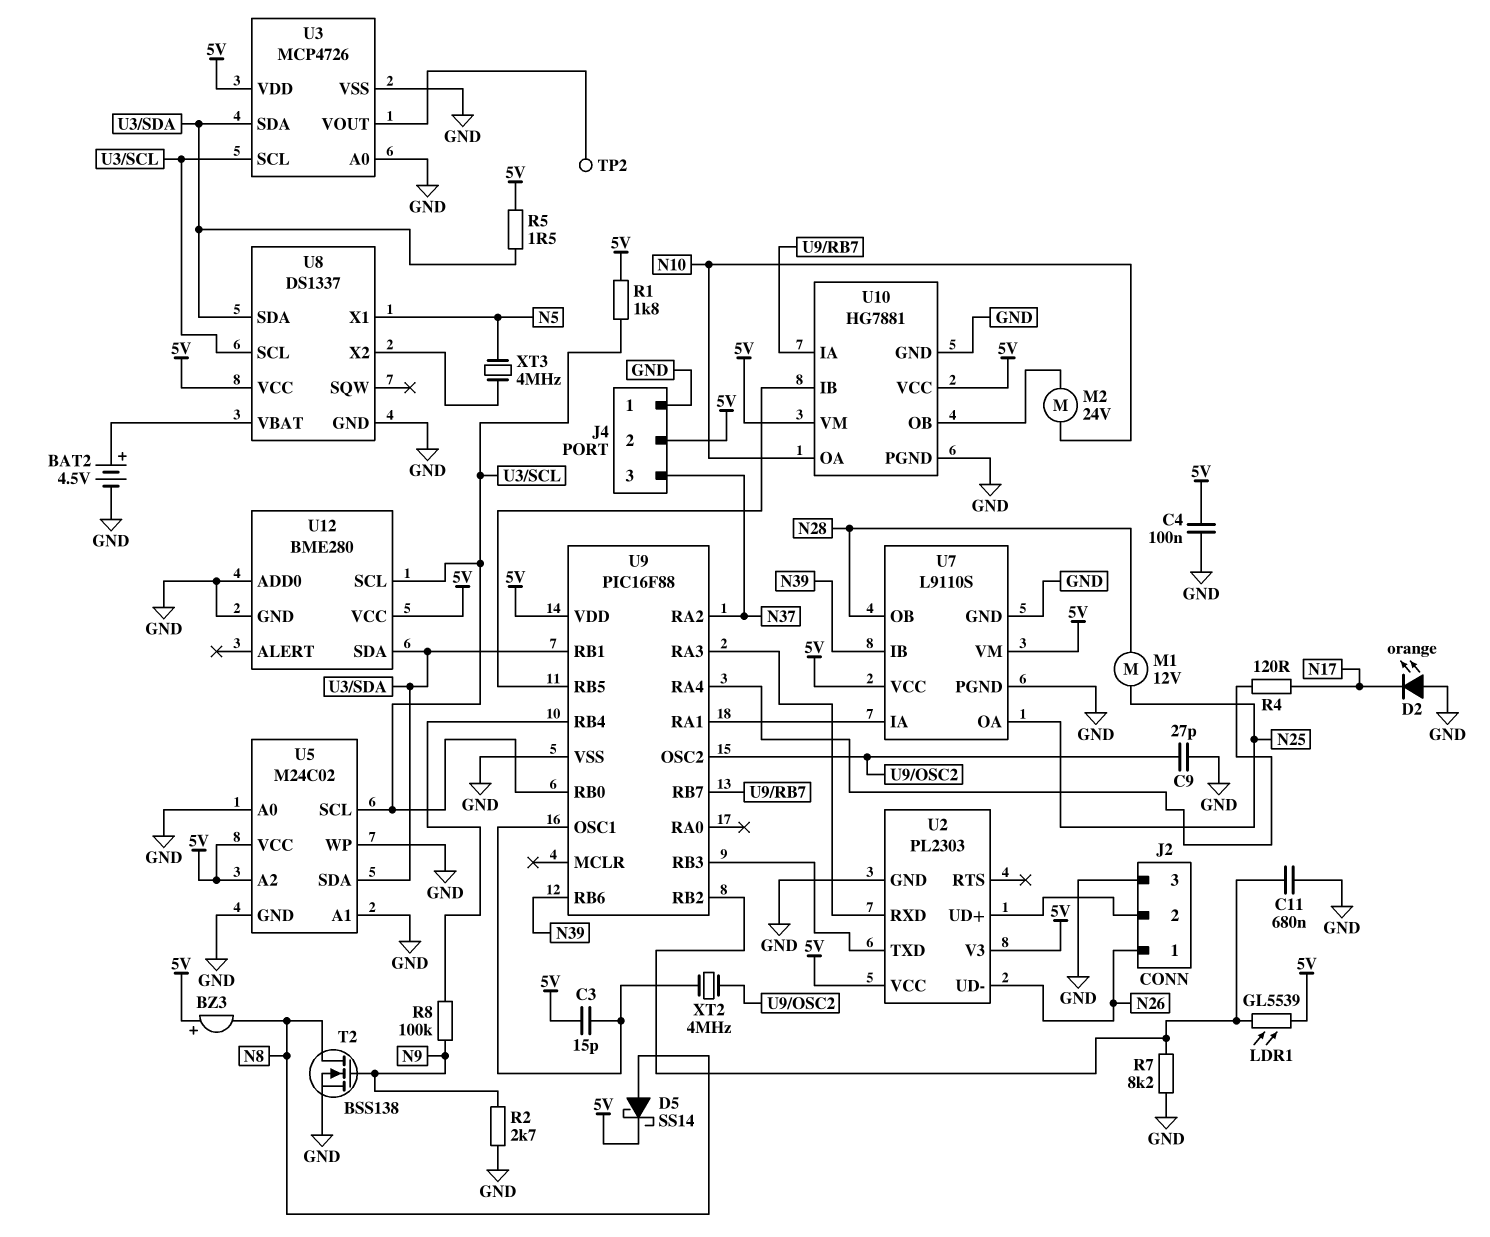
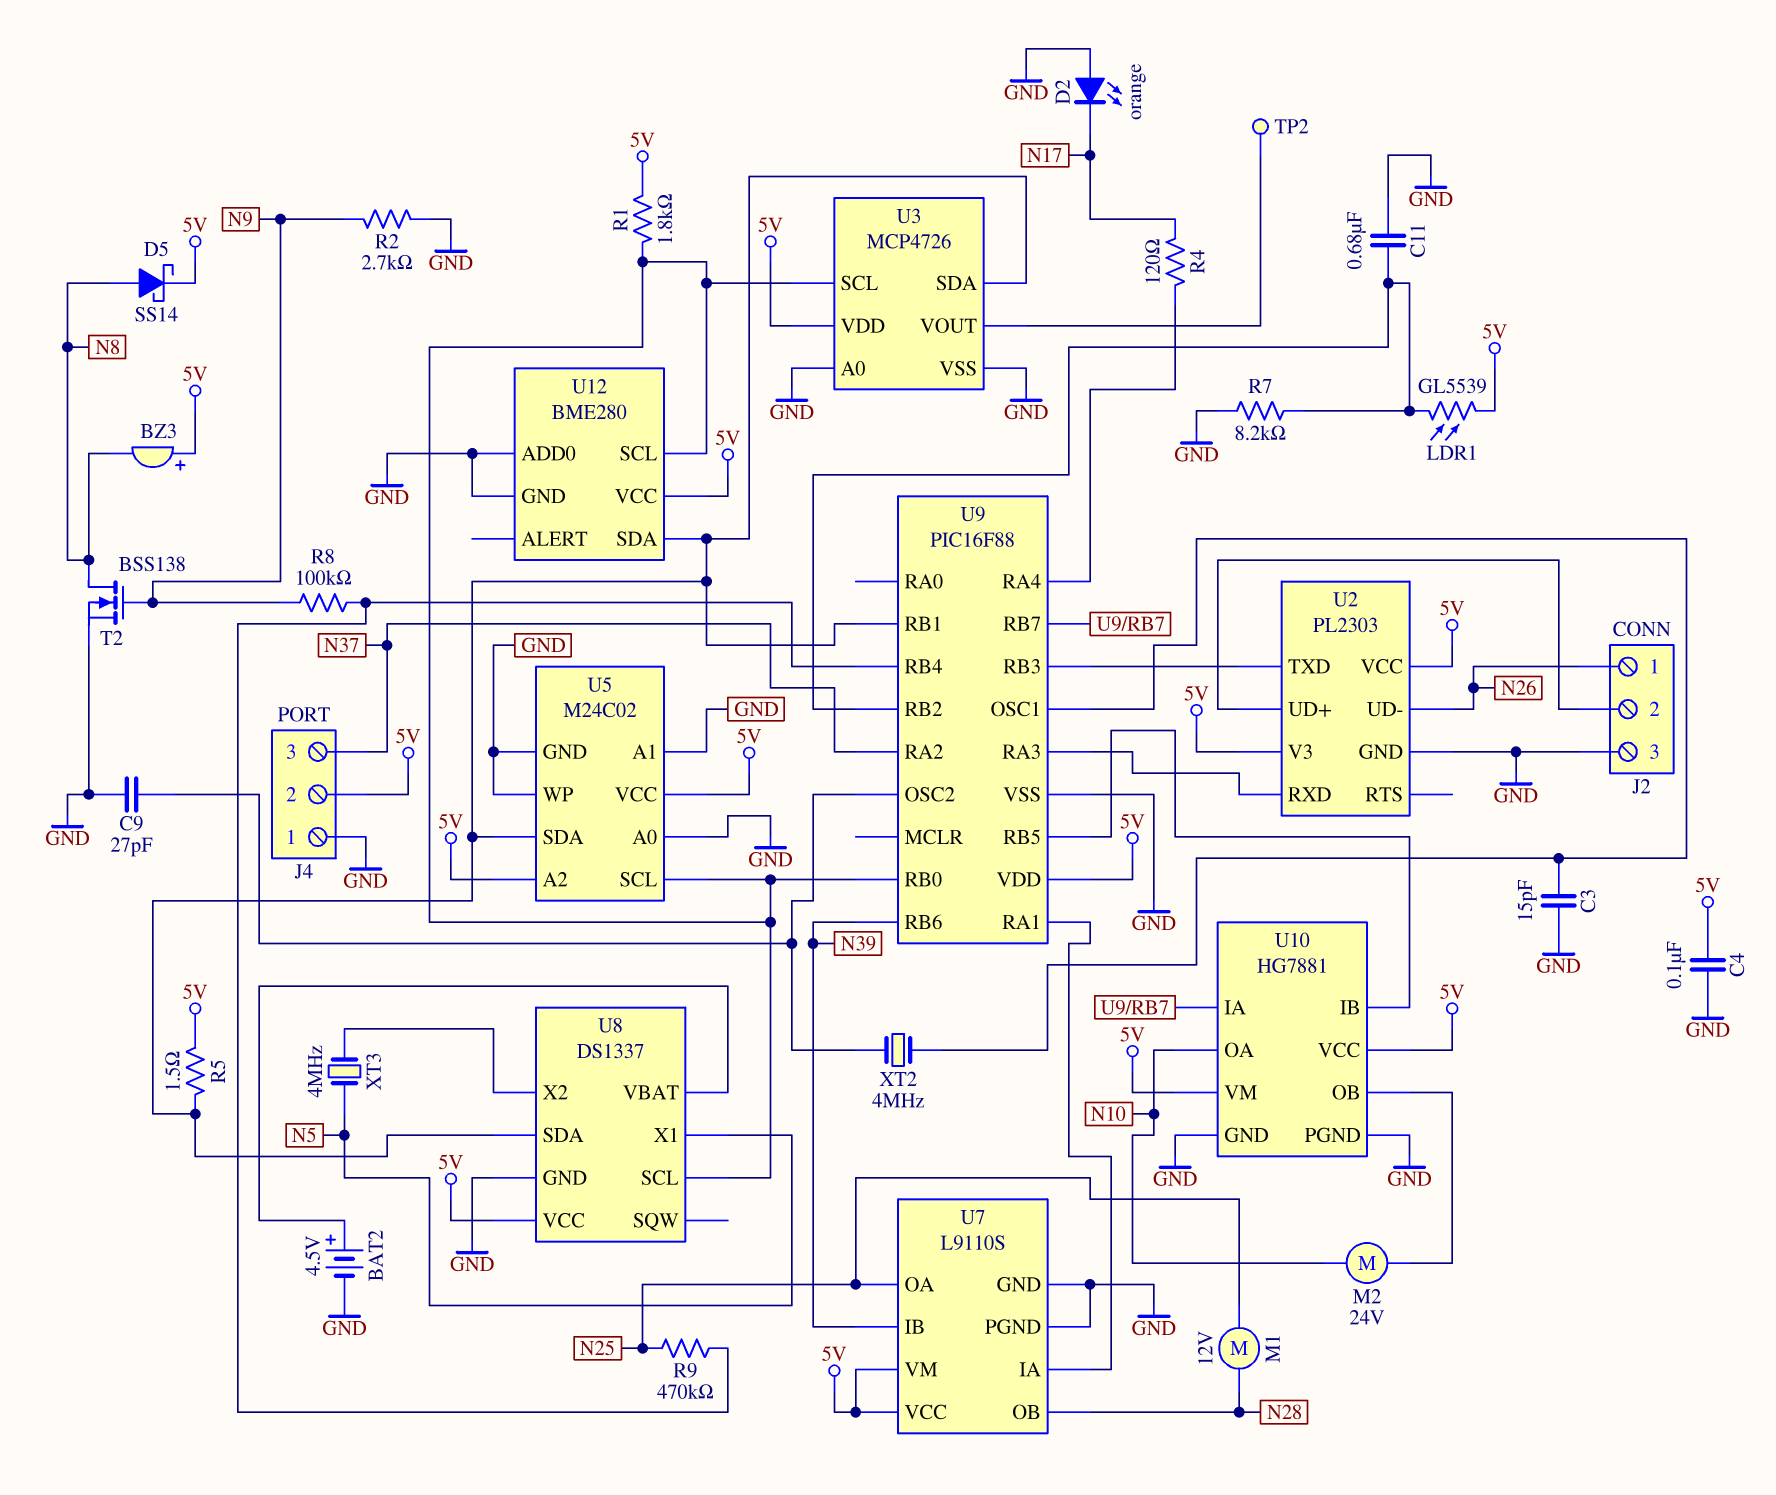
C3: 15pF (5V, U9/OSC1) -> 15pF (GND, U9/OSC1)
R9: none -> 470k (N25, U9/RB4)

